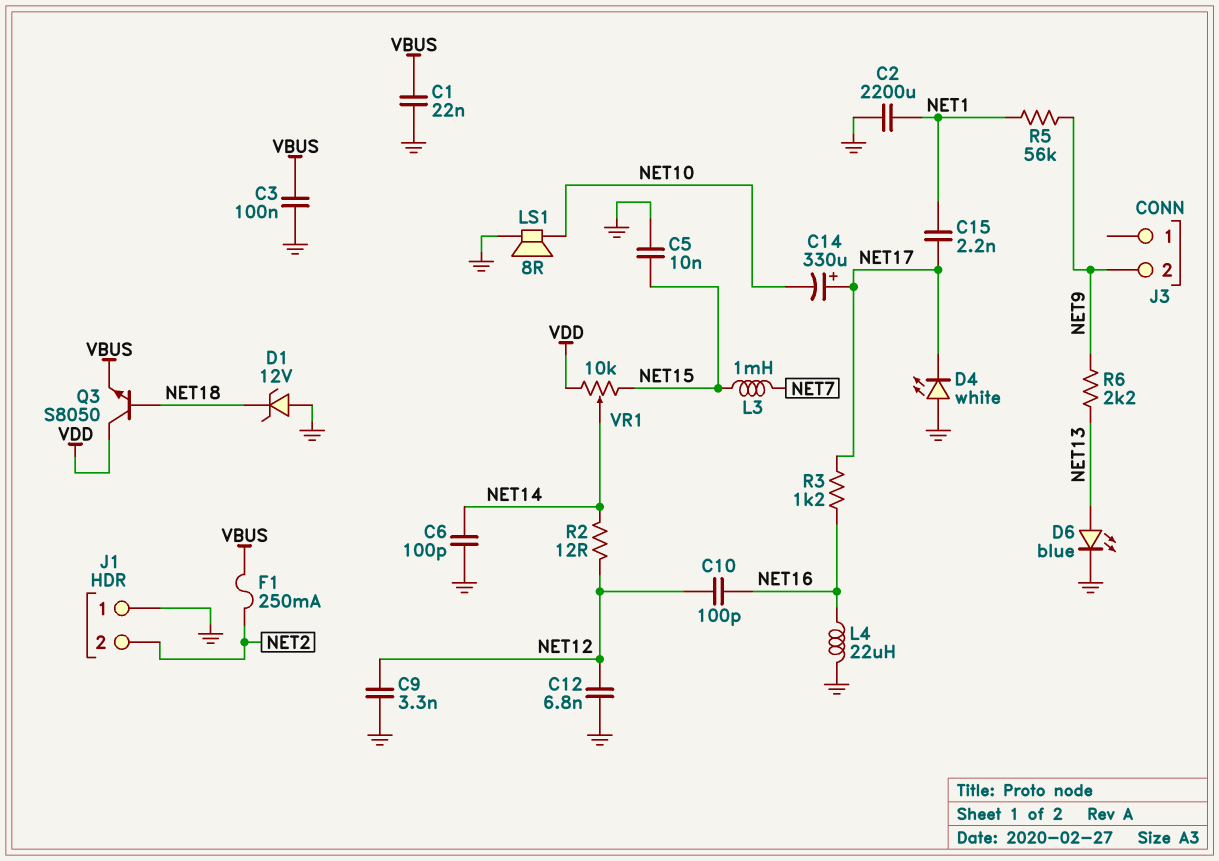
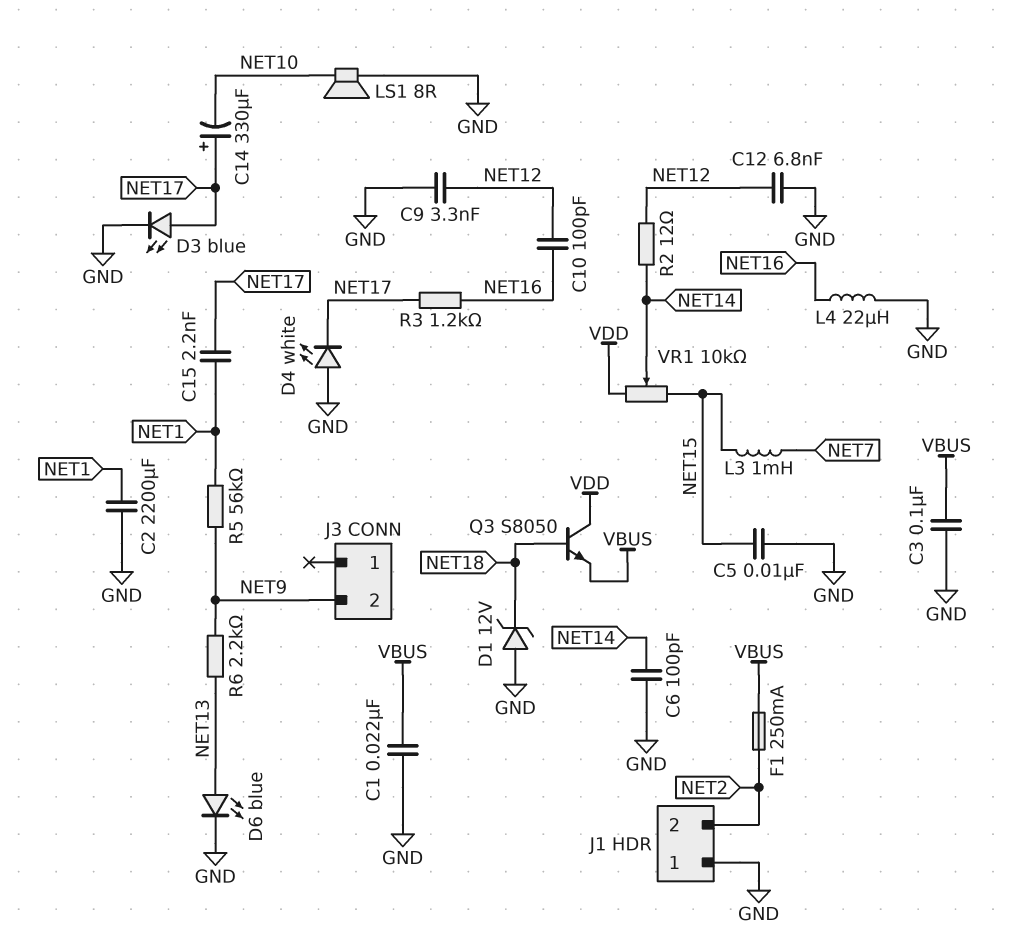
D3: none -> LED blue (A NET17, K GND)

